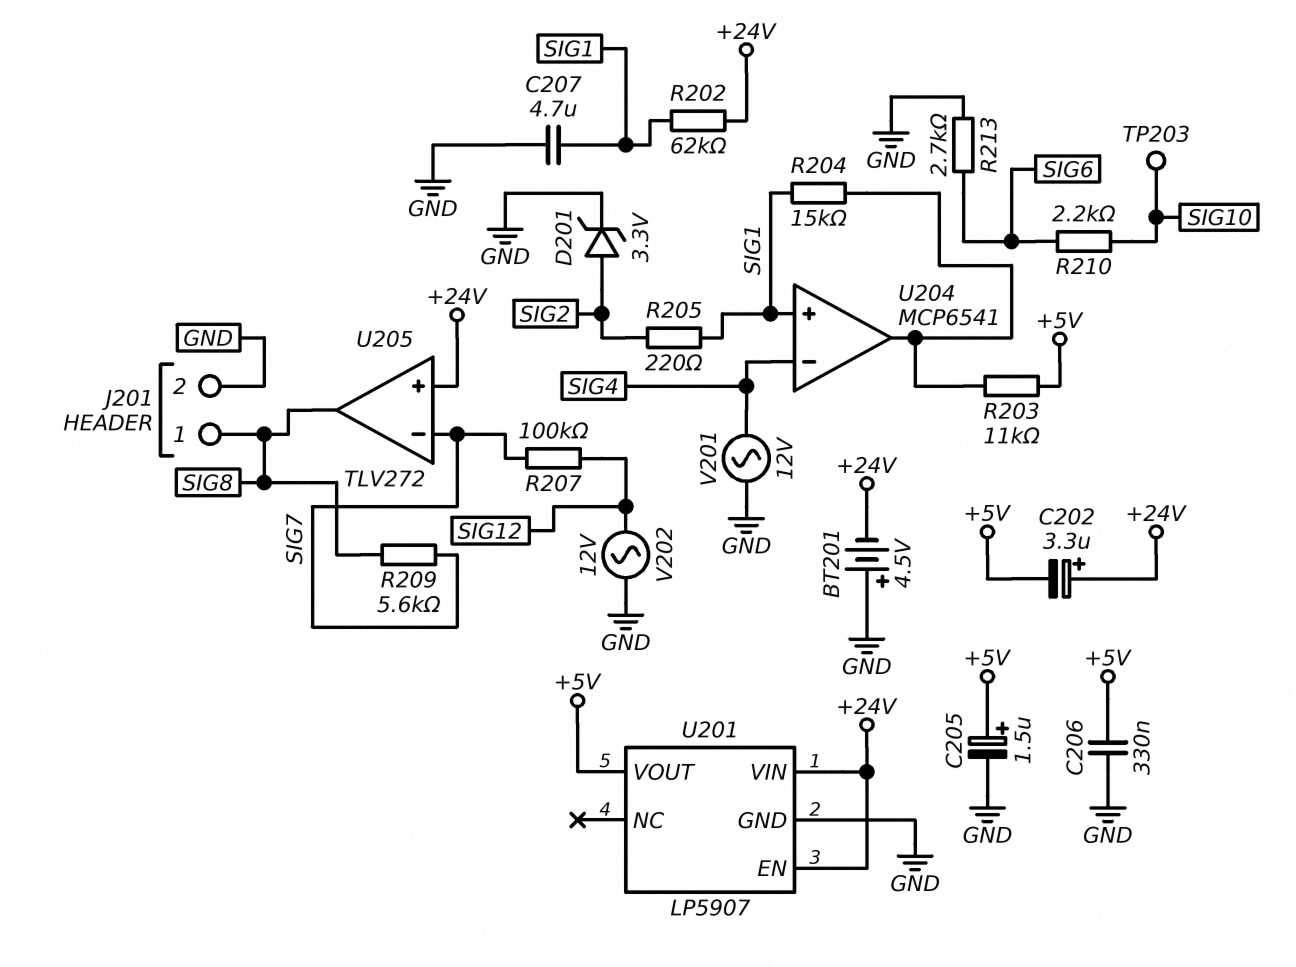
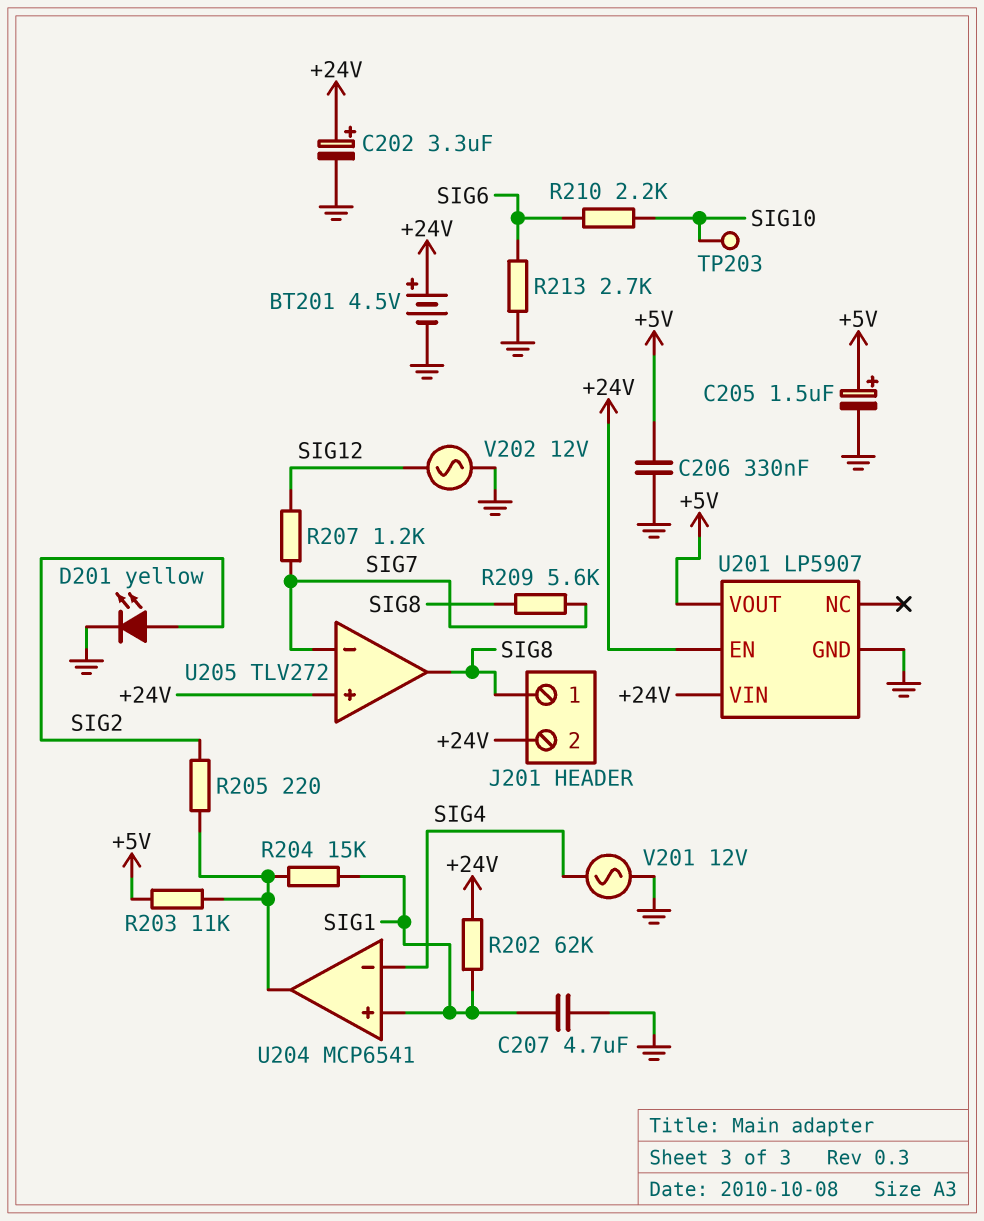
BT201: 4.5V (plus GND, minus +24V) -> 4.5V (plus +24V, minus GND)
C202: 3.3uF (plus +24V, minus +5V) -> 3.3uF (plus +24V, minus GND)
D201: zener 3.3V (A SIG2, K GND) -> LED yellow (A SIG2, K GND)
J201 pin 2: GND -> +24V
R205: 220 (SIG1, SIG2) -> 220 (SIG2, U204/out)
R207: 100k (SIG7, SIG12) -> 1.2k (SIG7, SIG12)

